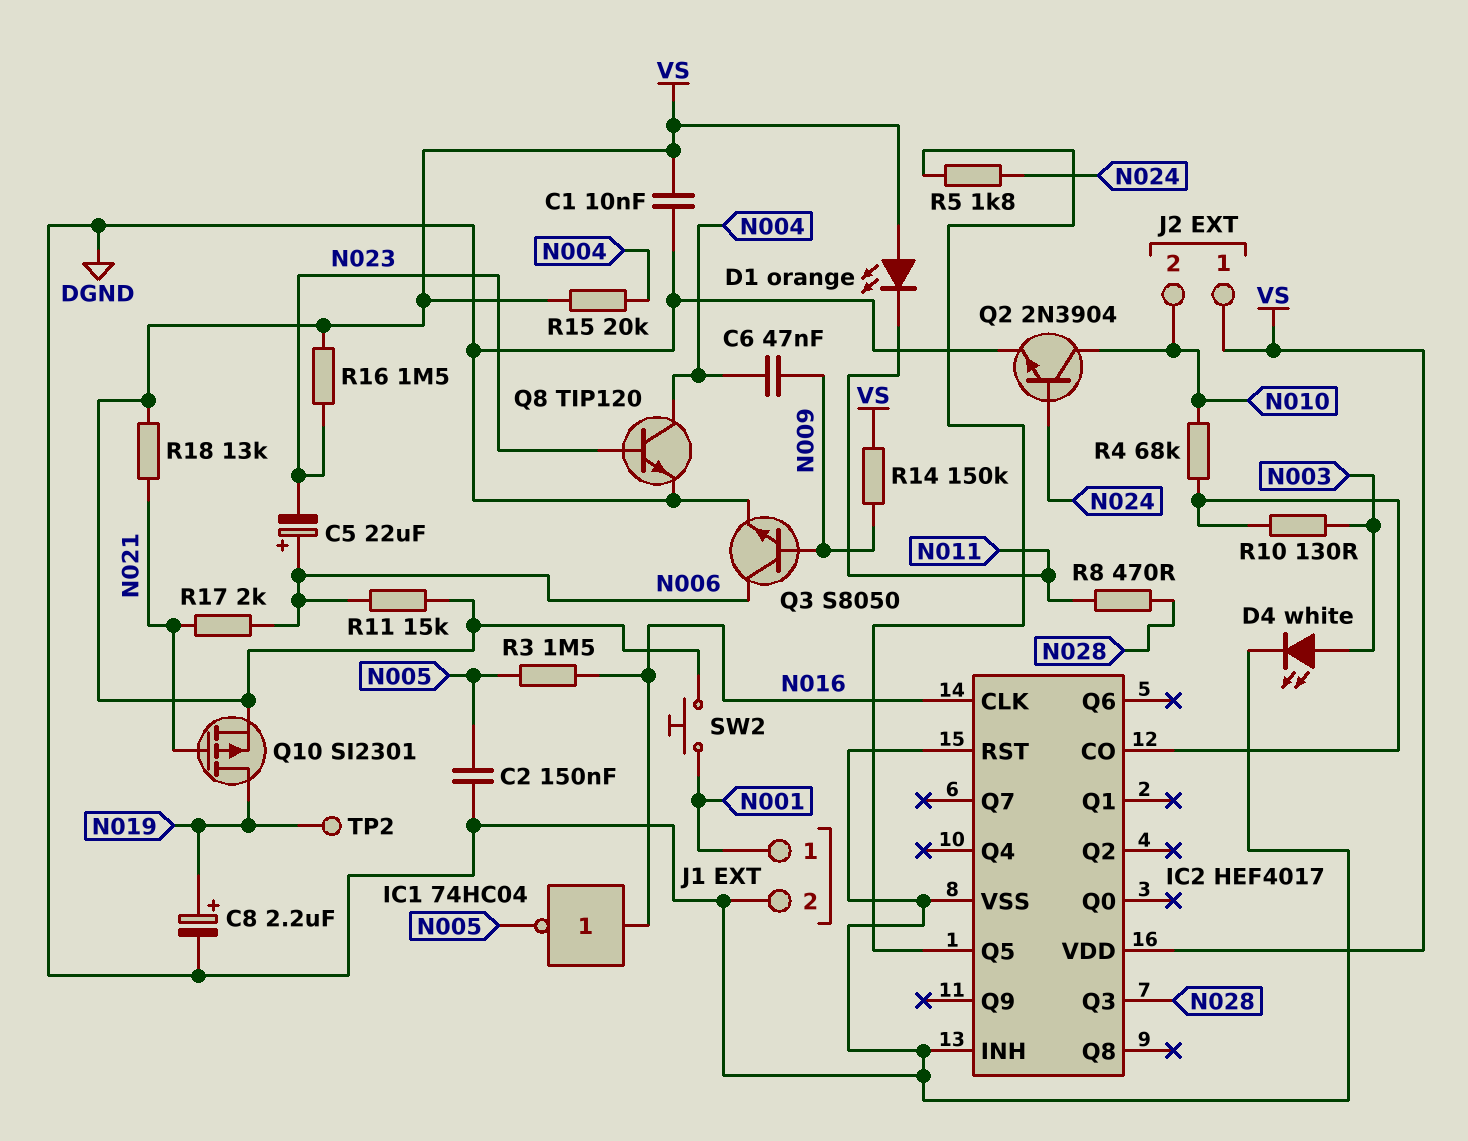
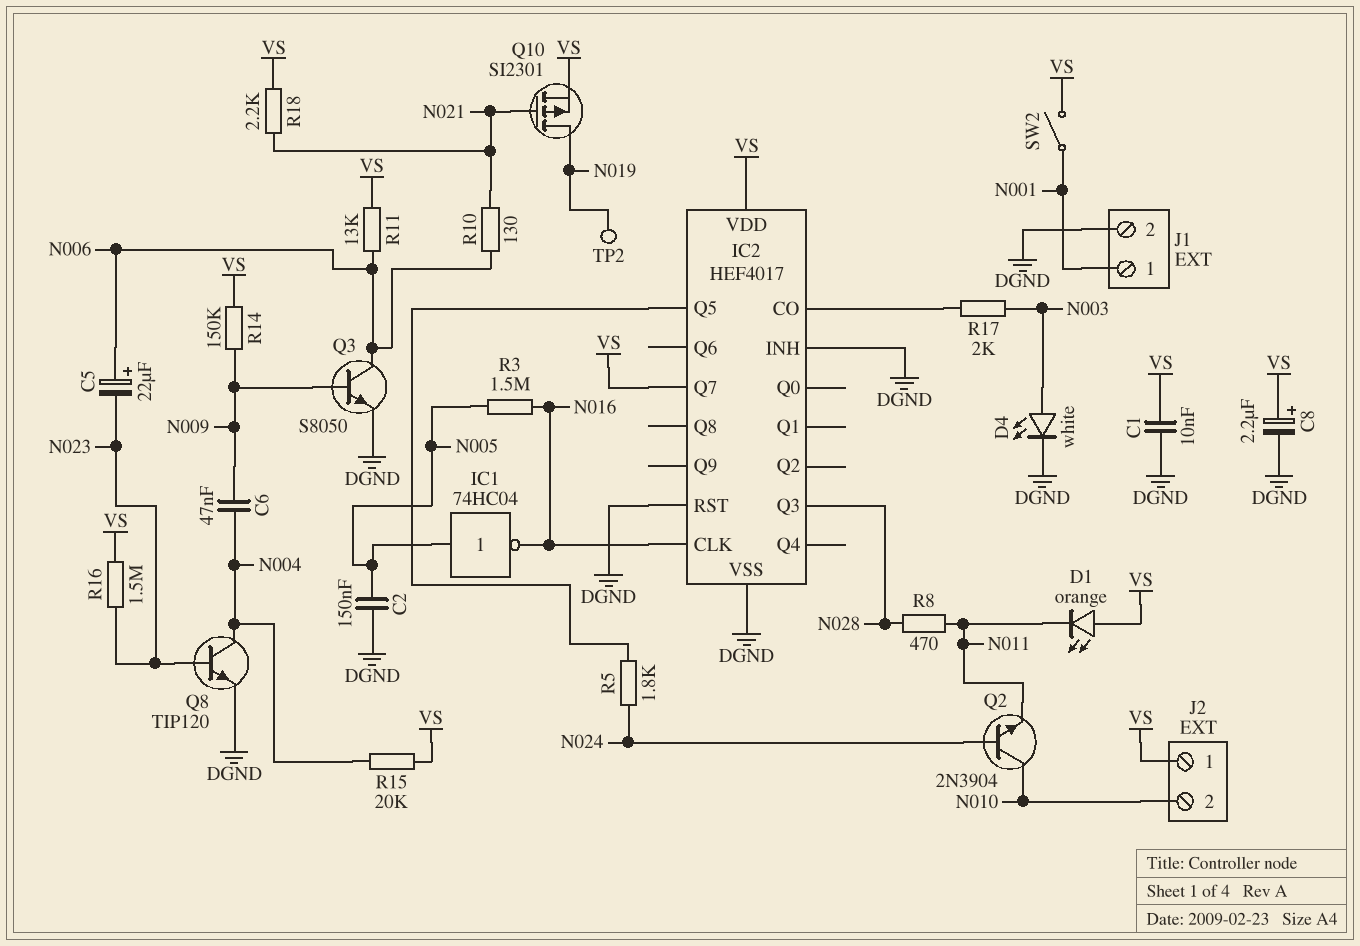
C8: 2.2uF (plus N019, minus DGND) -> 2.2uF (plus VS, minus DGND)
IC1: NOT 74HC04 (in N016, out N005) -> NOT 74HC04 (in N005, out N016)
IC2 pin Q7: none -> VS
Q2: NPN 2N3904 (B N024, C N010, E DGND) -> NPN 2N3904 (B N024, C N010, E N011)
R4: 68k (IC2/CO, N010) -> none
R10: 130 (IC2/CO, N003) -> 130 (N006, N021)
R11: 15k (N006, VS) -> 13k (N006, VS)
R17: 2k (N006, N021) -> 2k (IC2/CO, N003)
R18: 13k (N021, VS) -> 2.2k (N021, VS)
SW2: button (N001, VS) -> switch (N001, VS)

